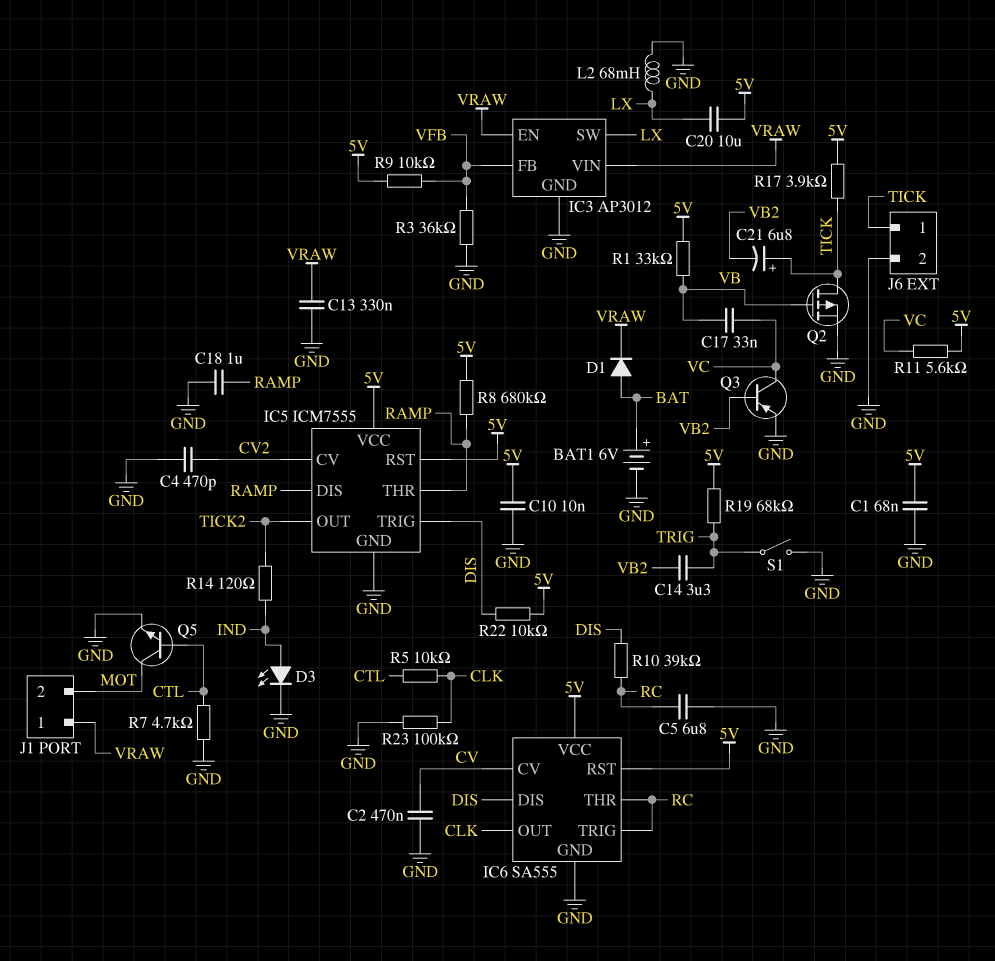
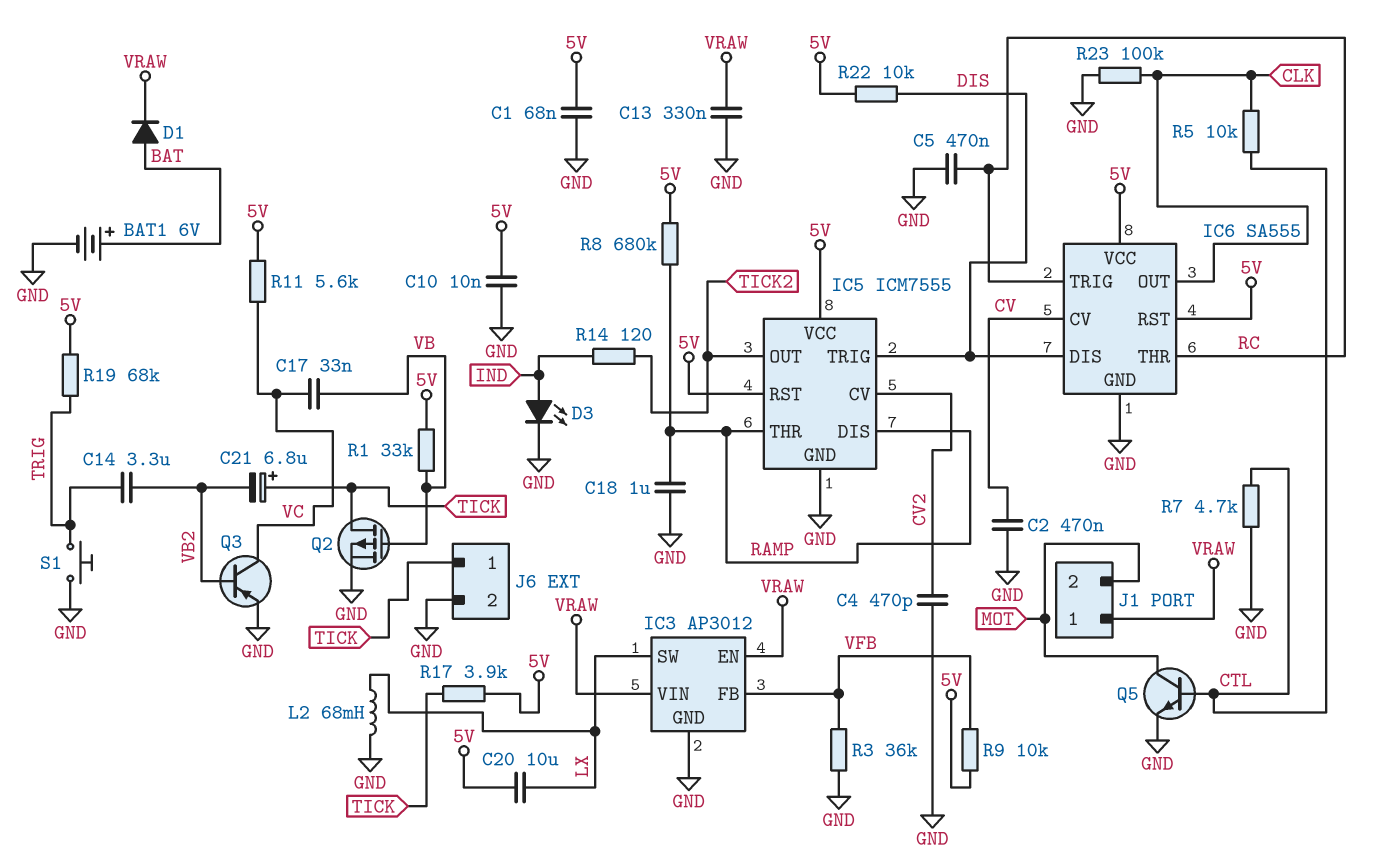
C5: 6.8uF (GND, RC) -> 470nF (GND, RC)
R10: 39k (DIS, RC) -> none
S1: switch (GND, TRIG) -> button (GND, TRIG)

